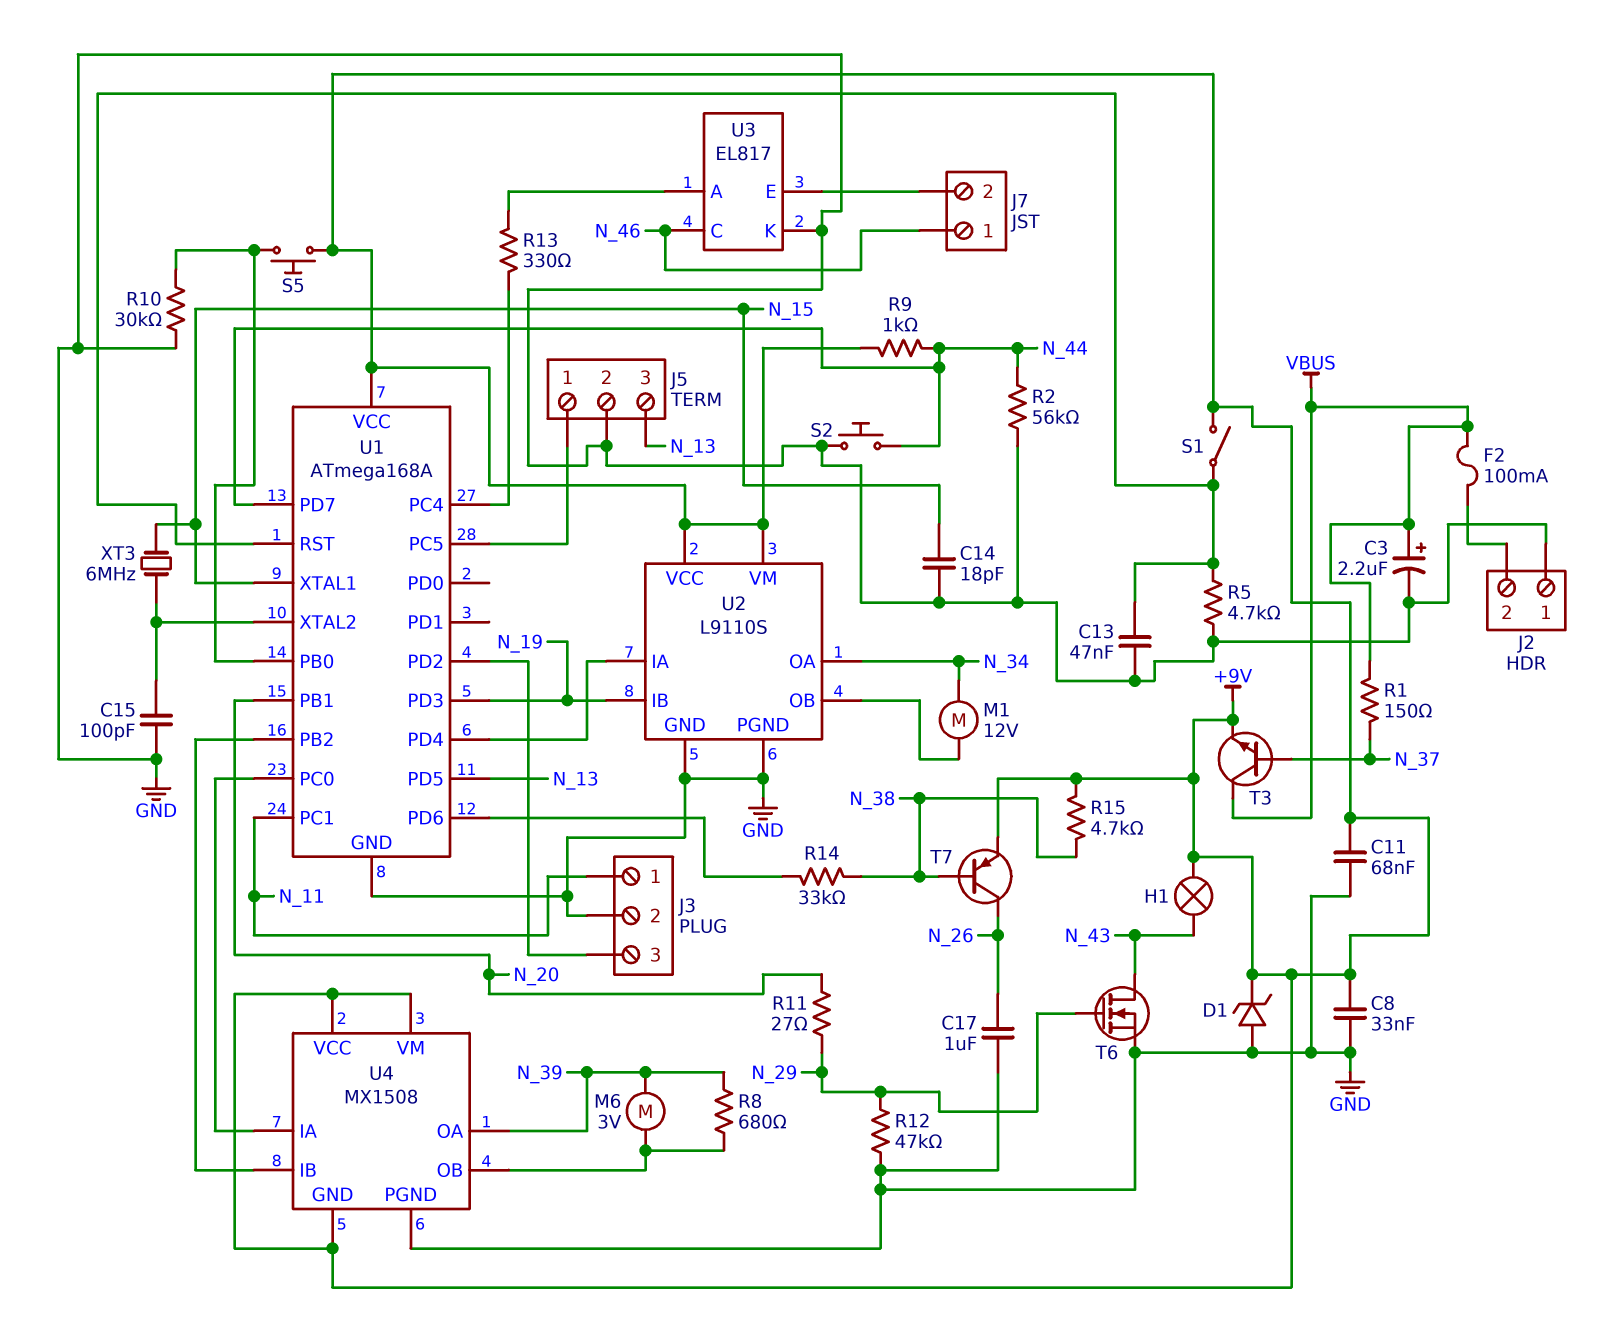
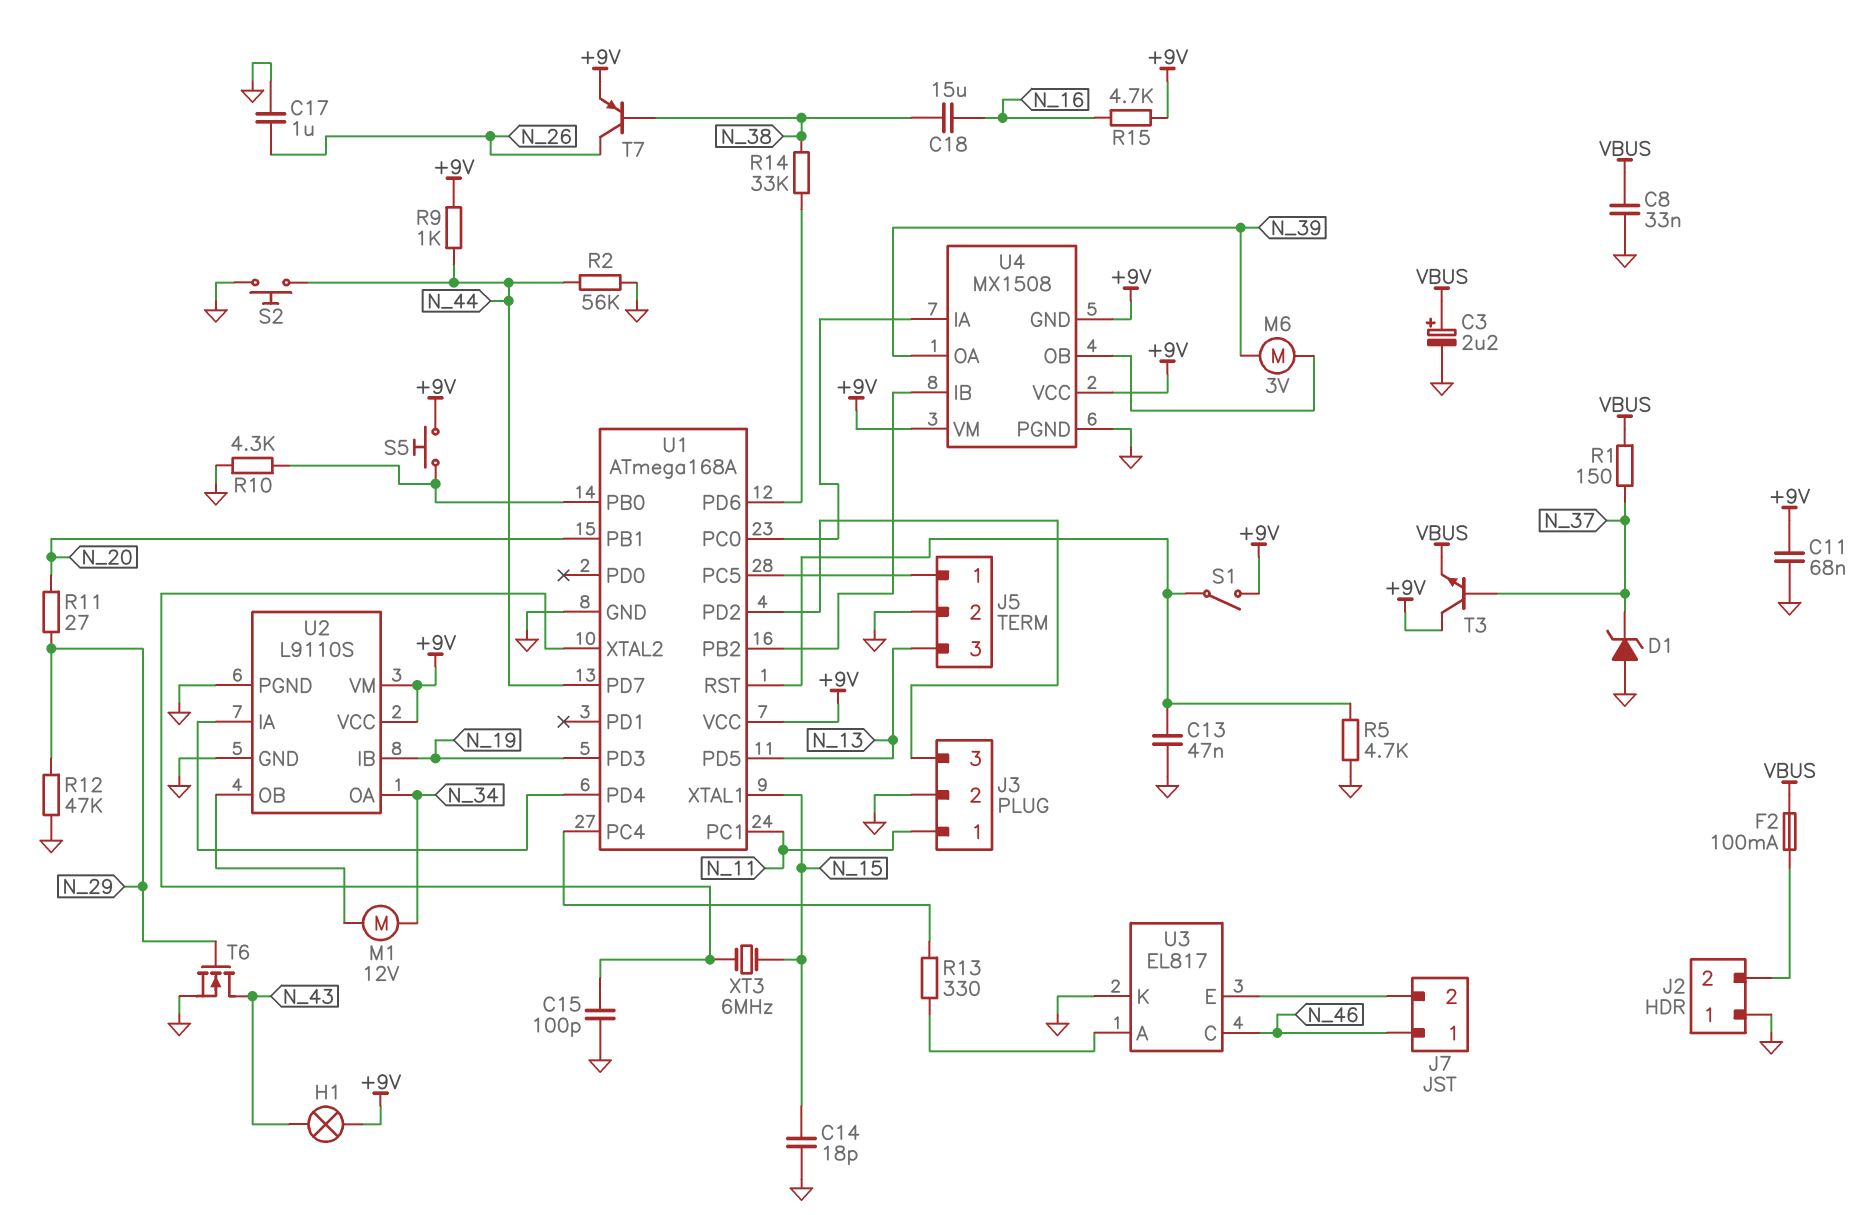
C8: 33nF (+9V, GND) -> 33nF (GND, VBUS)
C18: none -> 15uF (N_16, N_38)
D1: zener (A GND, K +9V) -> zener (A GND, K N_37)
R8: 680 (N_39, U4/OB) -> none
R10: 30k (GND, U1/PB0) -> 4.3k (GND, U1/PB0)
R15: 4.7k (+9V, N_38) -> 4.7k (+9V, N_16)
T3: NPN (B N_37, C VBUS, E +9V) -> NPN (B N_37, C +9V, E VBUS)

